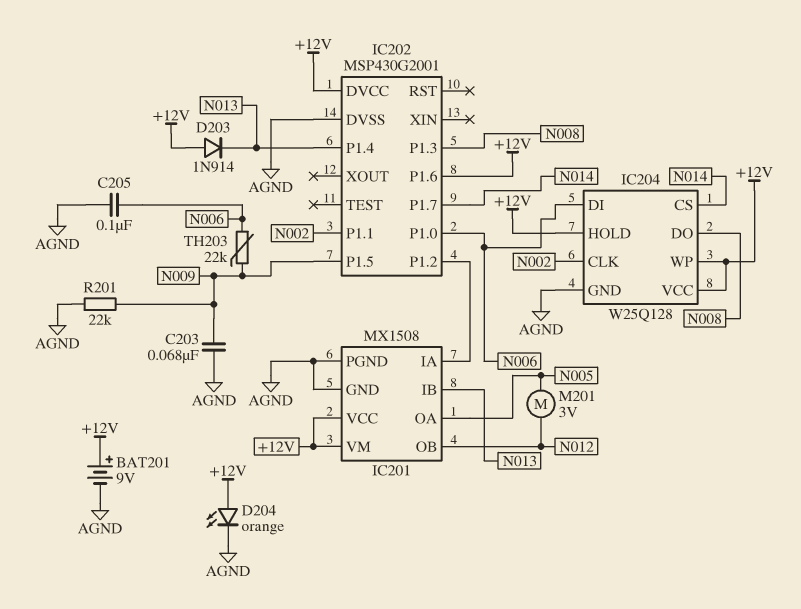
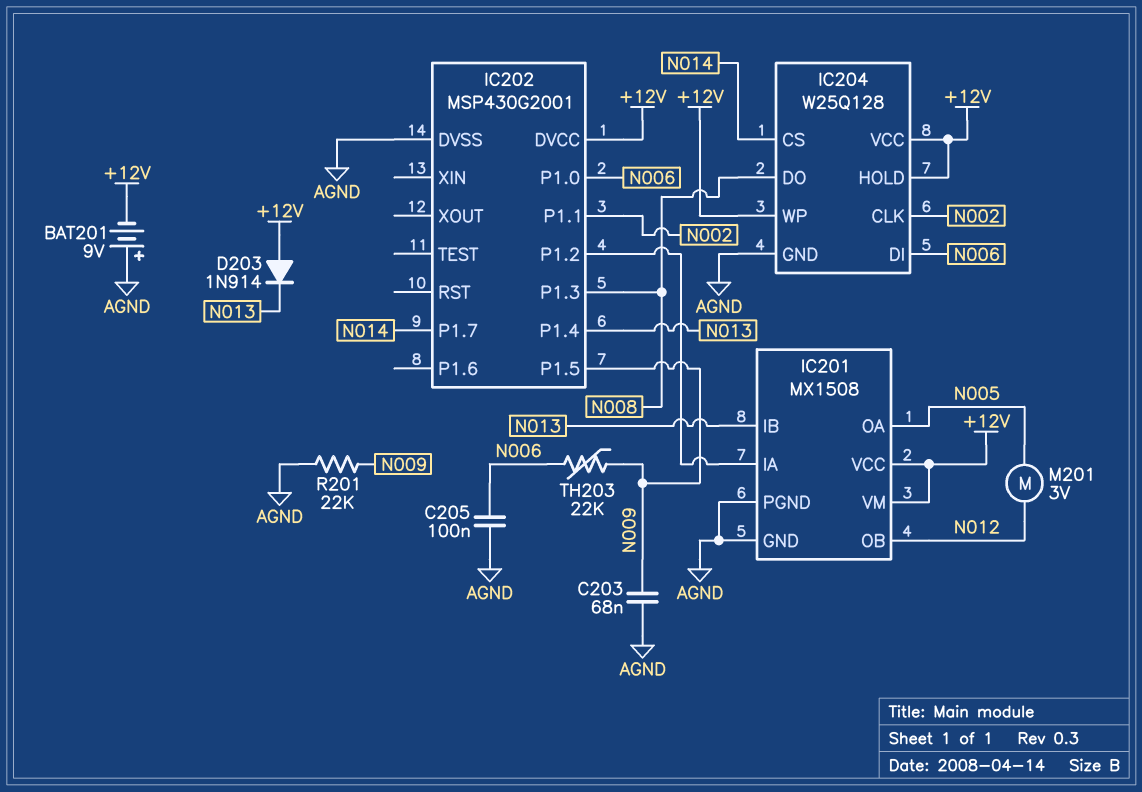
BAT201: 9V (plus +12V, minus AGND) -> 9V (plus AGND, minus +12V)
D204: LED orange (A +12V, K AGND) -> none
IC202 pin P1.6: +12V -> none

